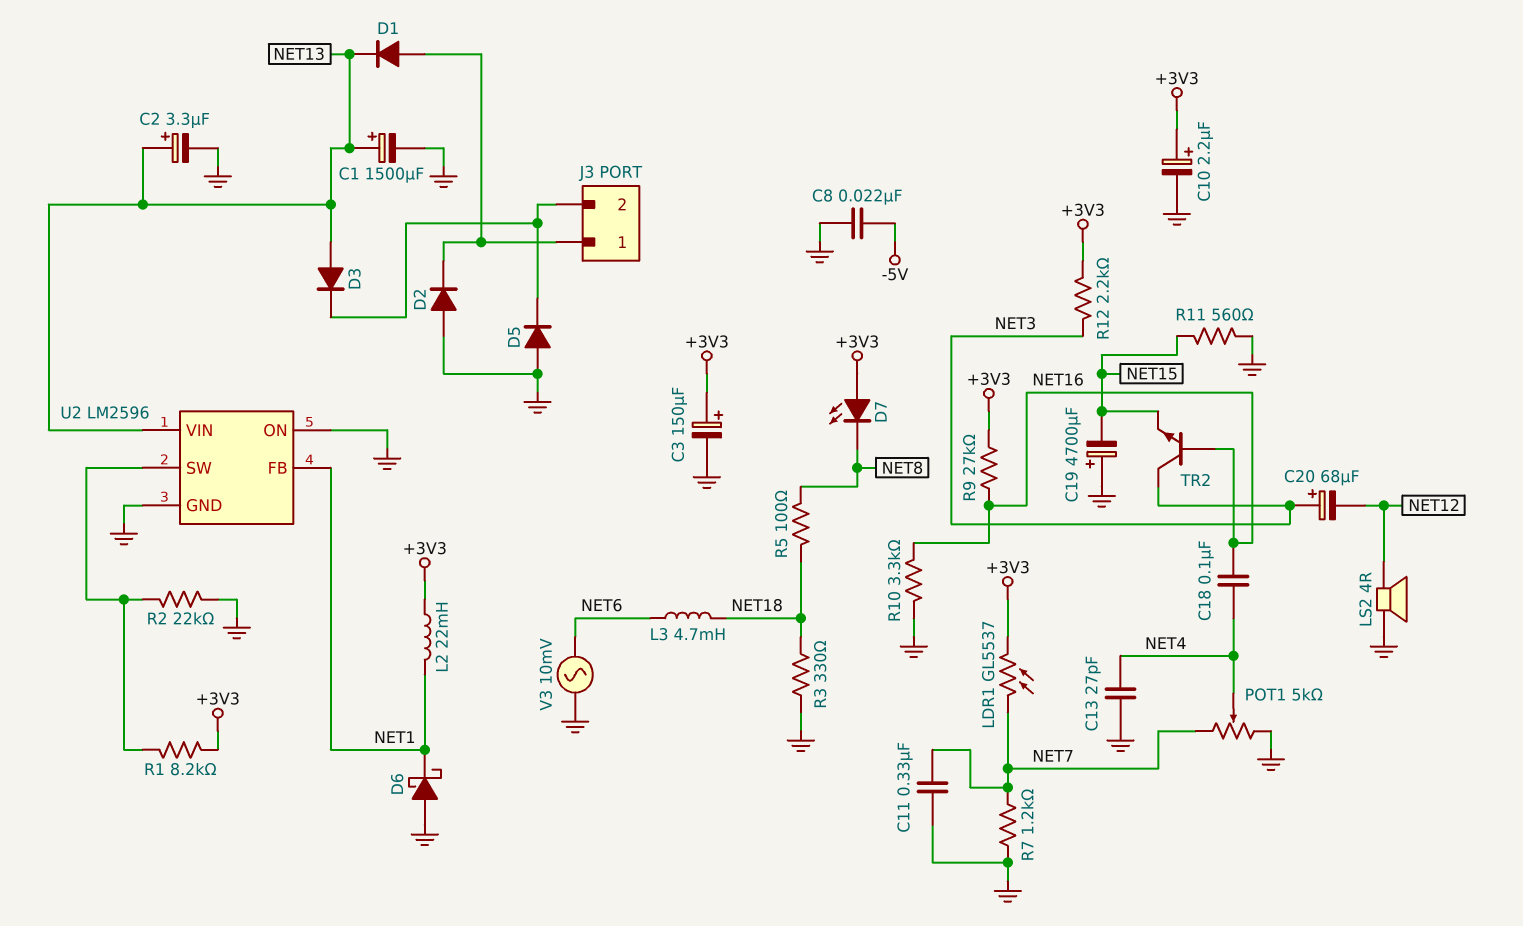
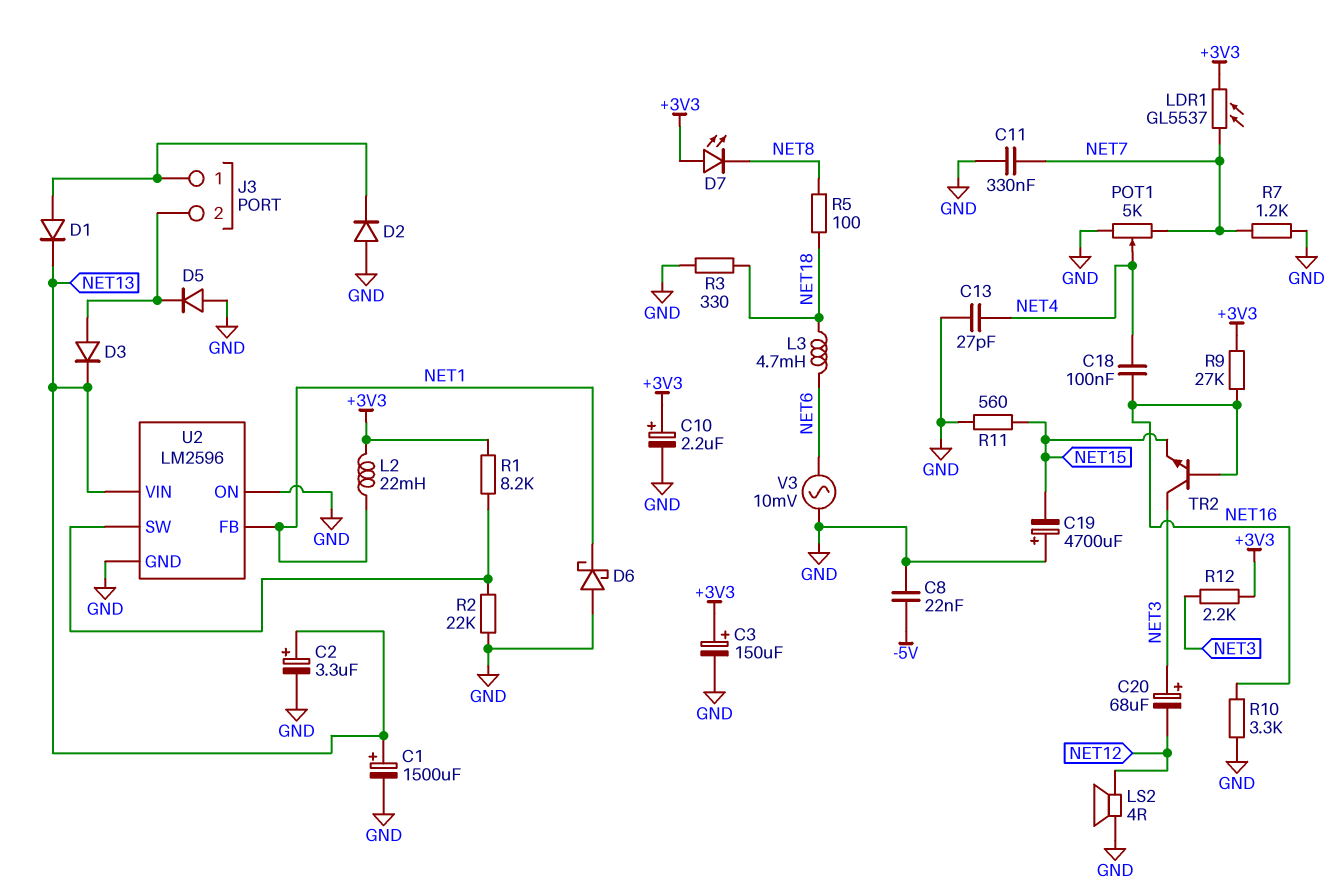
D3: diode (A NET13, K J3/2) -> diode (A J3/2, K NET13)

